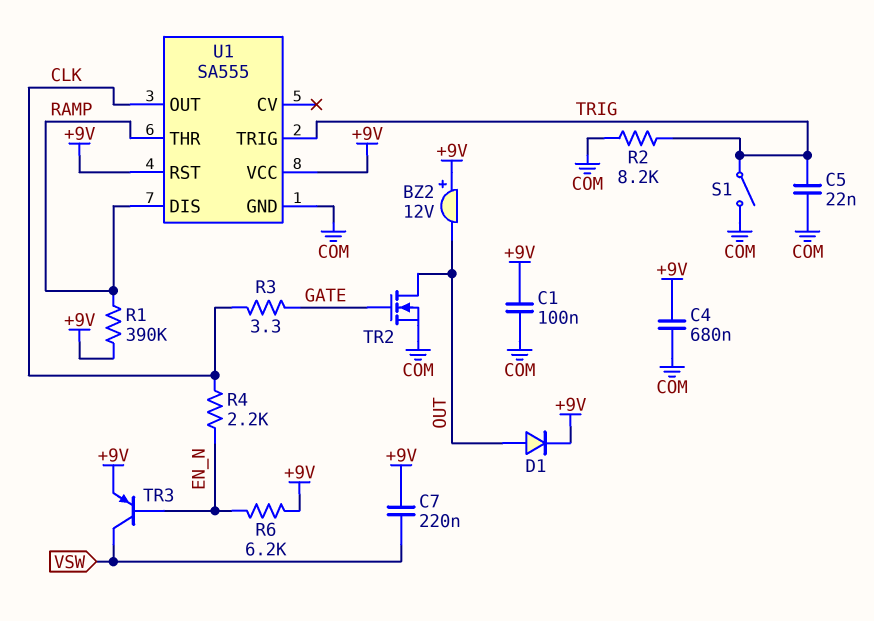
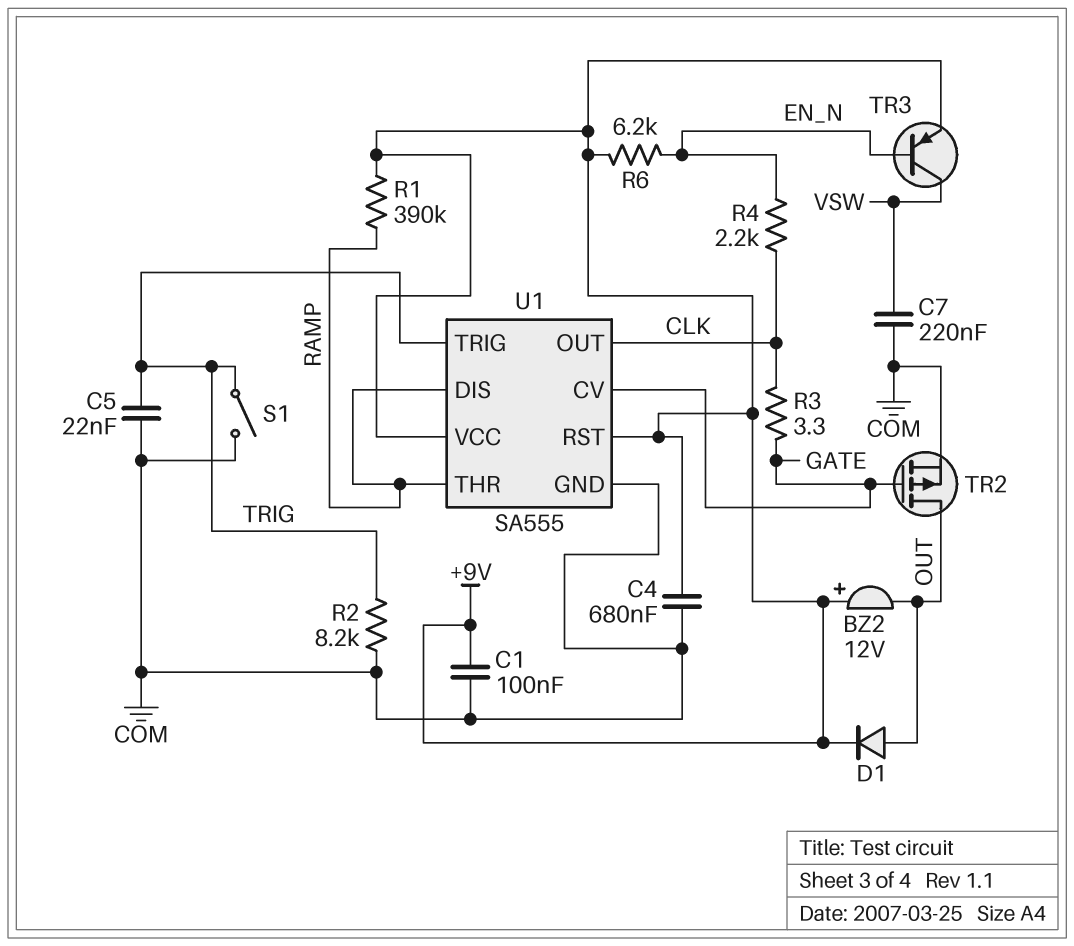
C7: 220nF (+9V, VSW) -> 220nF (COM, VSW)
TR2: NMOS (G GATE, D OUT, S COM) -> PMOS (G GATE, D OUT, S COM)
U1 pin CV: none -> GATE

